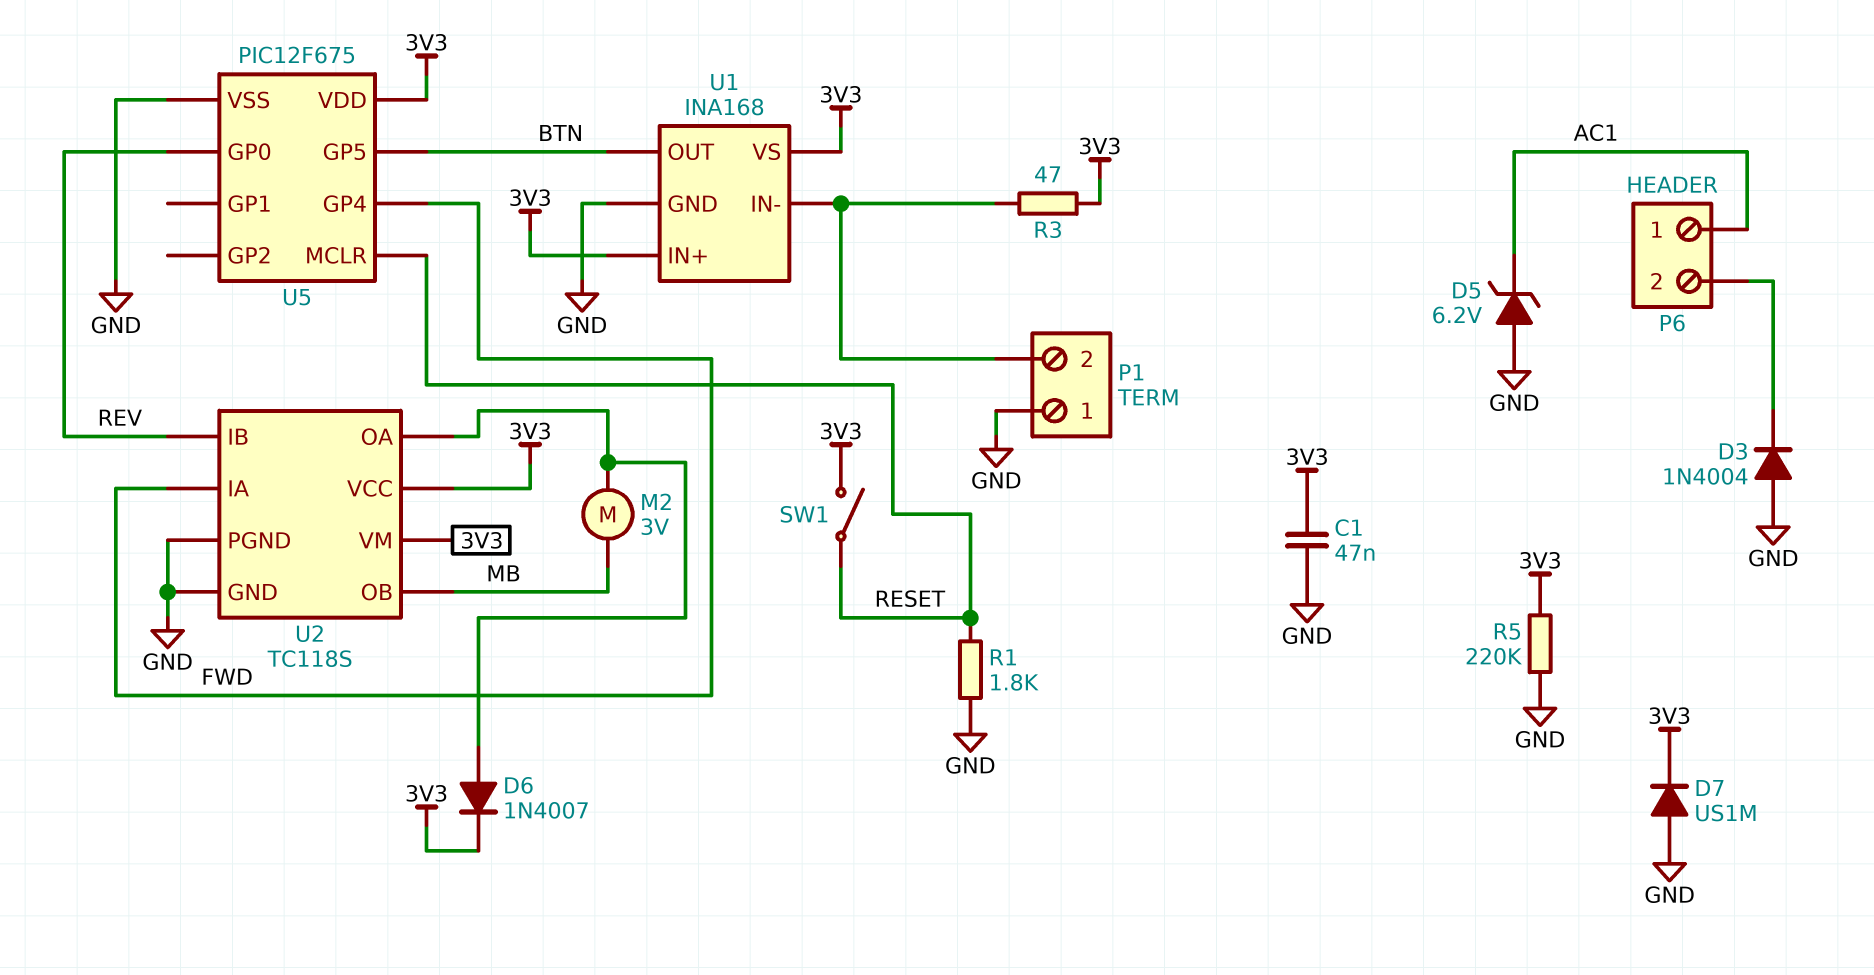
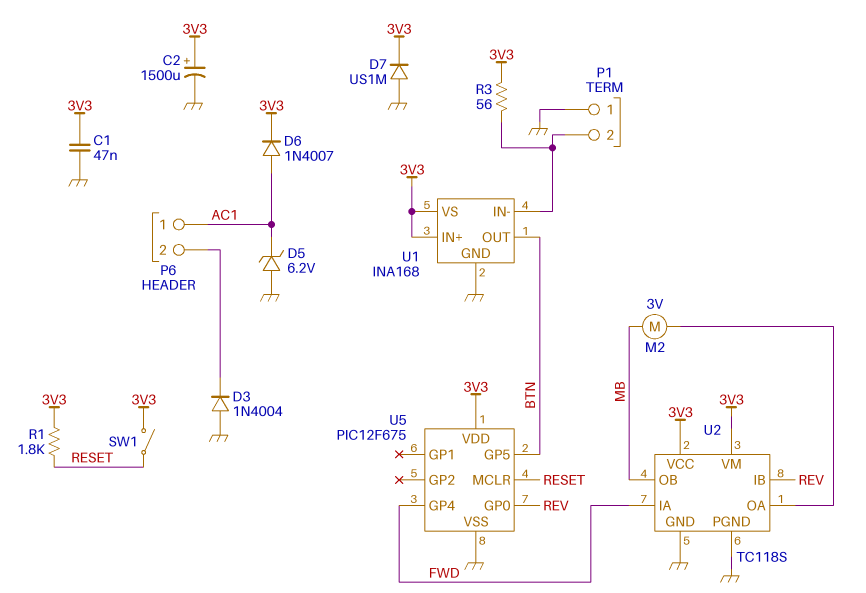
C2: none -> 1500uF (plus 3V3, minus GND)
D6: diode 1N4007 (A U2/OA, K 3V3) -> diode 1N4007 (A AC1, K 3V3)
R1: 1.8k (GND, RESET) -> 1.8k (3V3, RESET)
R3: 47 (3V3, P1/2) -> 56 (3V3, P1/2)
R5: 220k (3V3, GND) -> none

